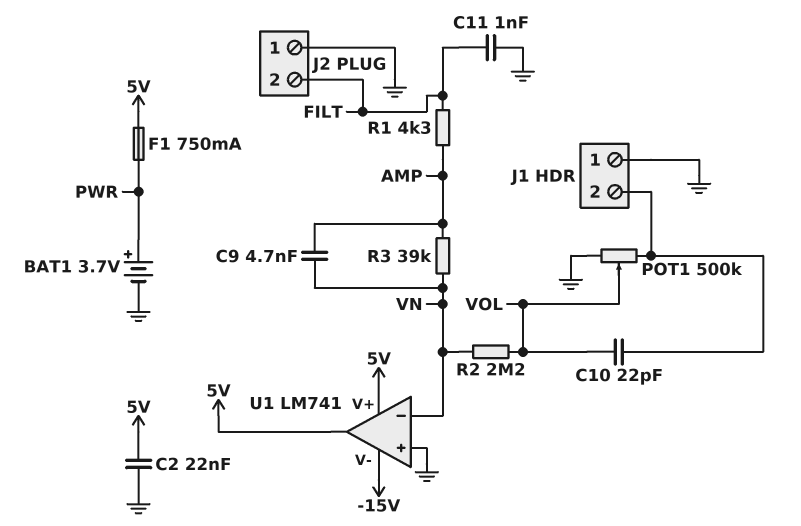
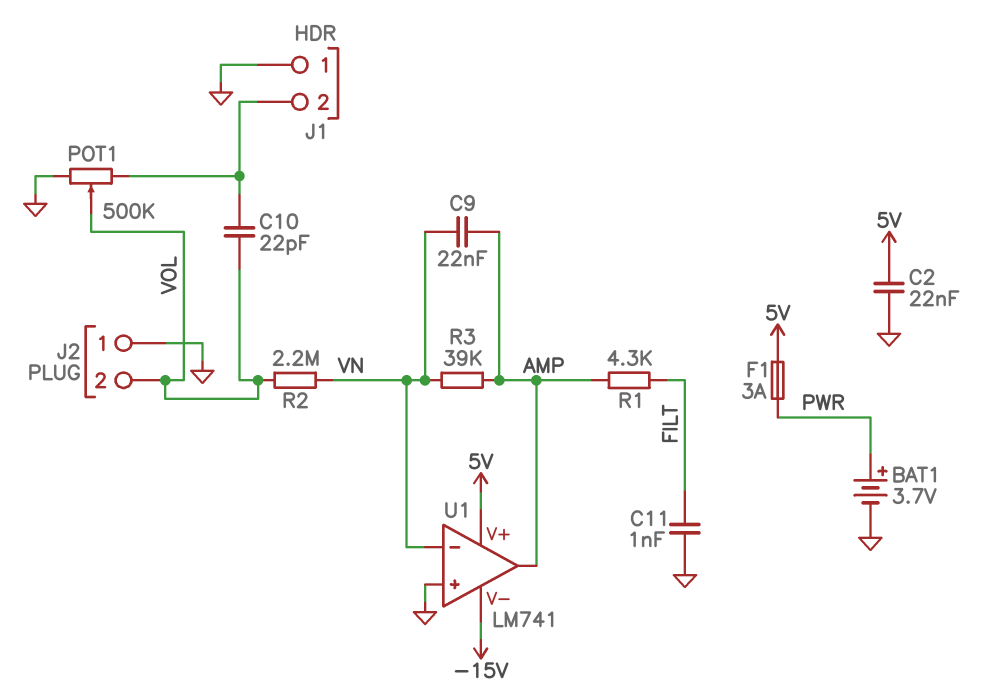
C9: 4.7nF (AMP, VN) -> 22nF (AMP, VN)
F1: 750mA (5V, PWR) -> 3A (5V, PWR)
J2 pin 2: FILT -> VOL
U1 pin out: 5V -> AMP

